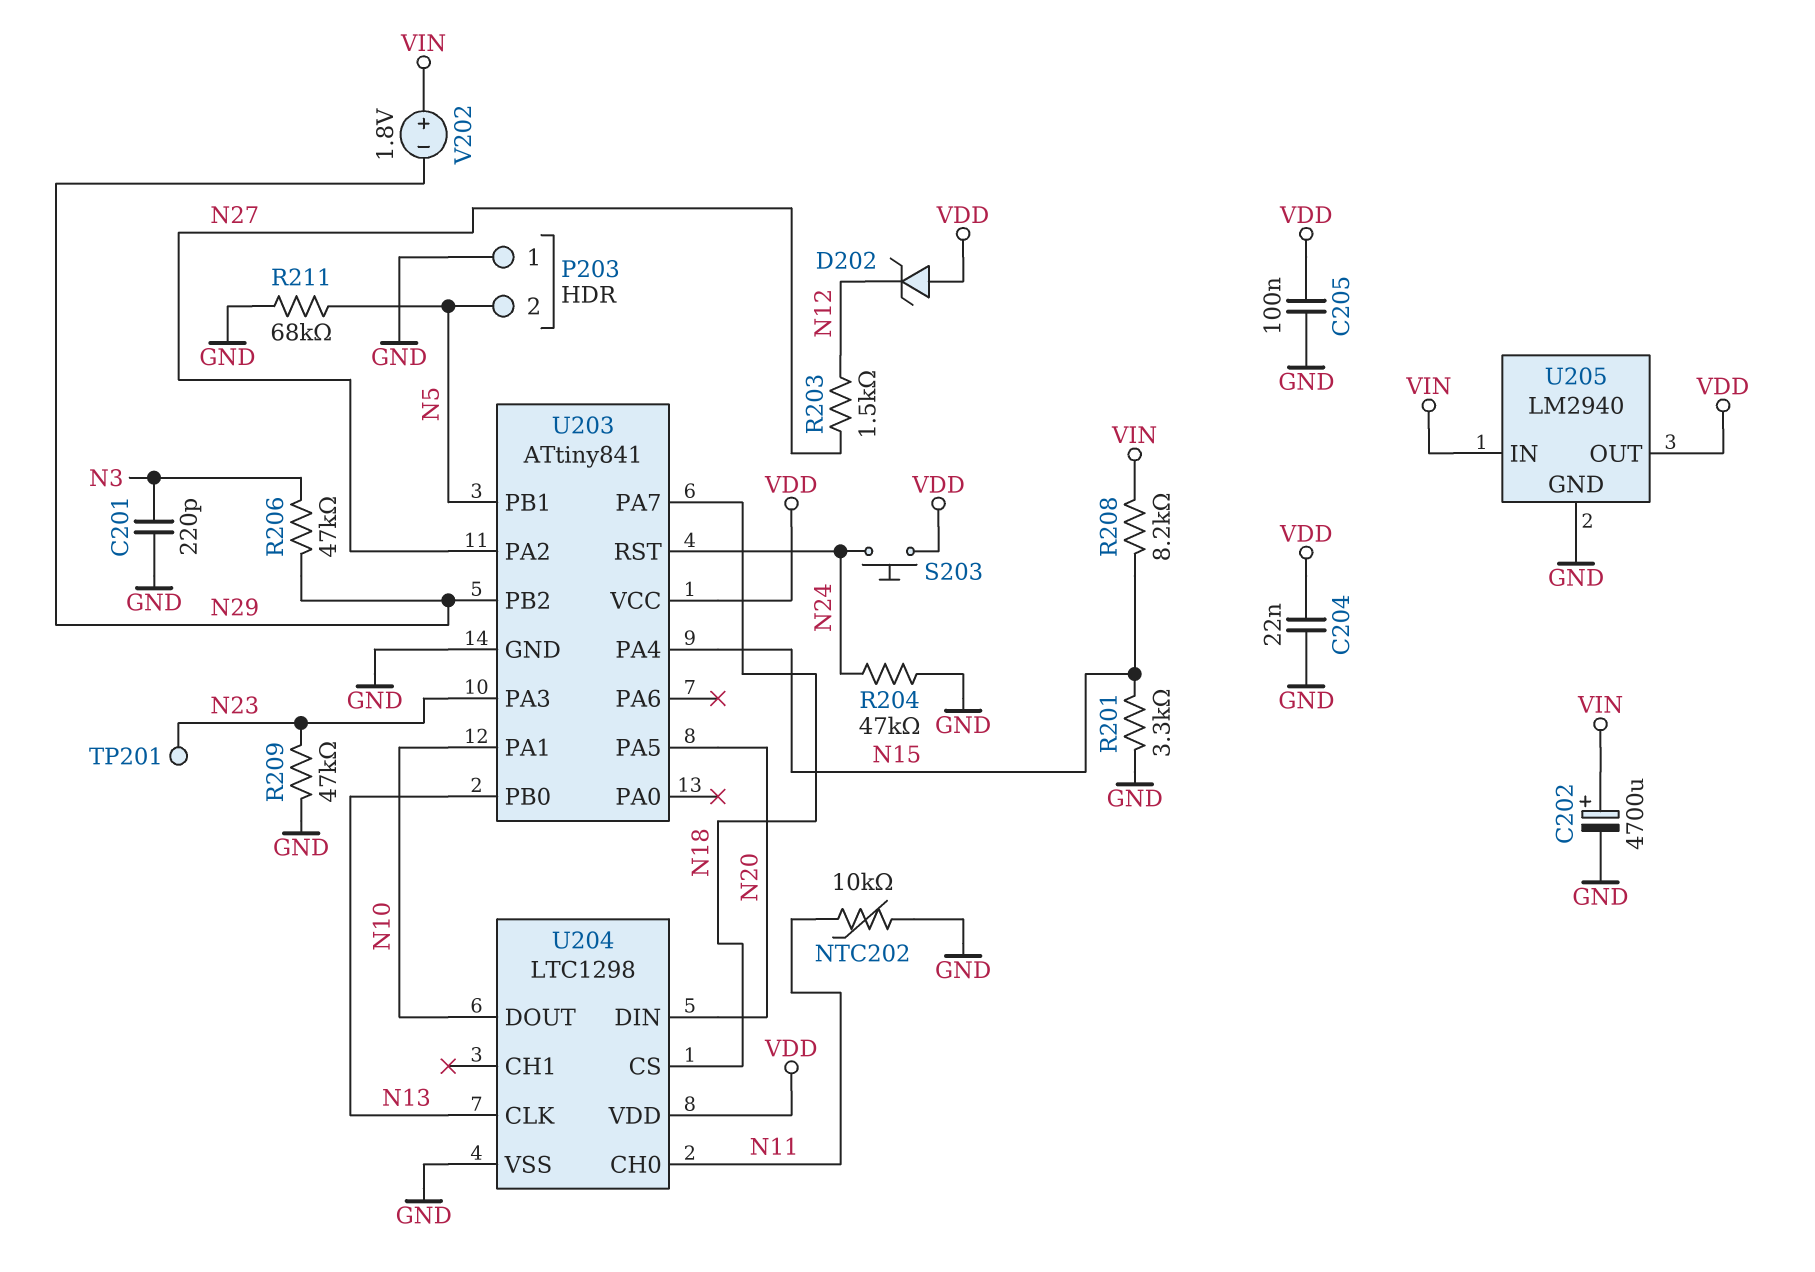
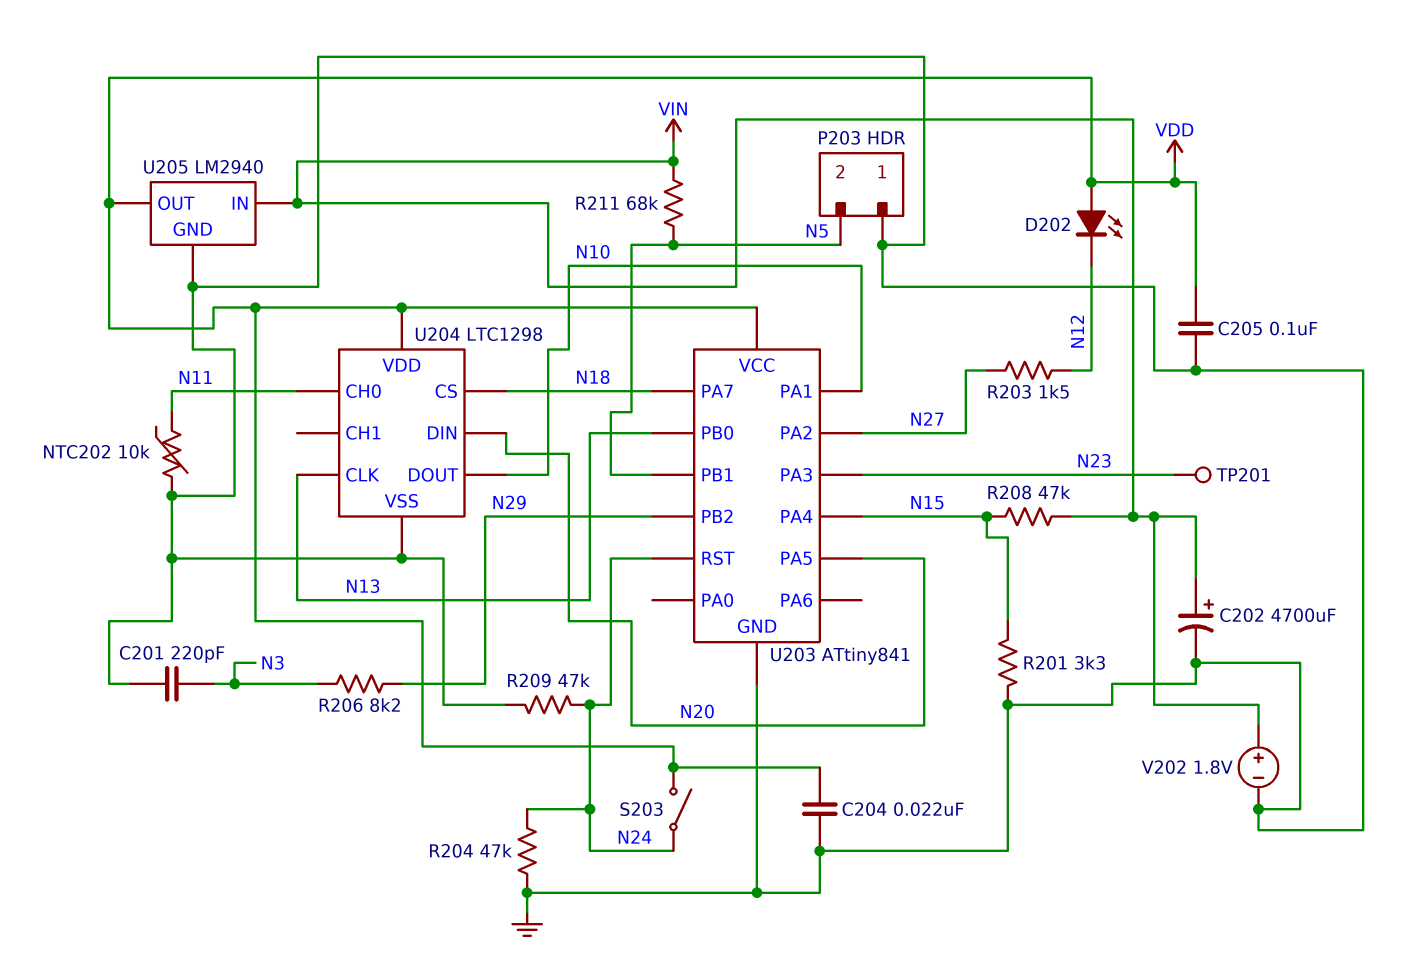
D202: zener (A VDD, K N12) -> LED (A VDD, K N12)
R206: 47k (N3, N29) -> 8.2k (N3, N29)
R208: 8.2k (N15, VIN) -> 47k (N15, VIN)
R209: 47k (GND, N23) -> 47k (GND, N24)
R211: 68k (GND, N5) -> 68k (N5, VIN)
S203: button (N24, VDD) -> switch (N24, VDD)
V202: 1.8V (plus VIN, minus N29) -> 1.8V (plus VIN, minus GND)

